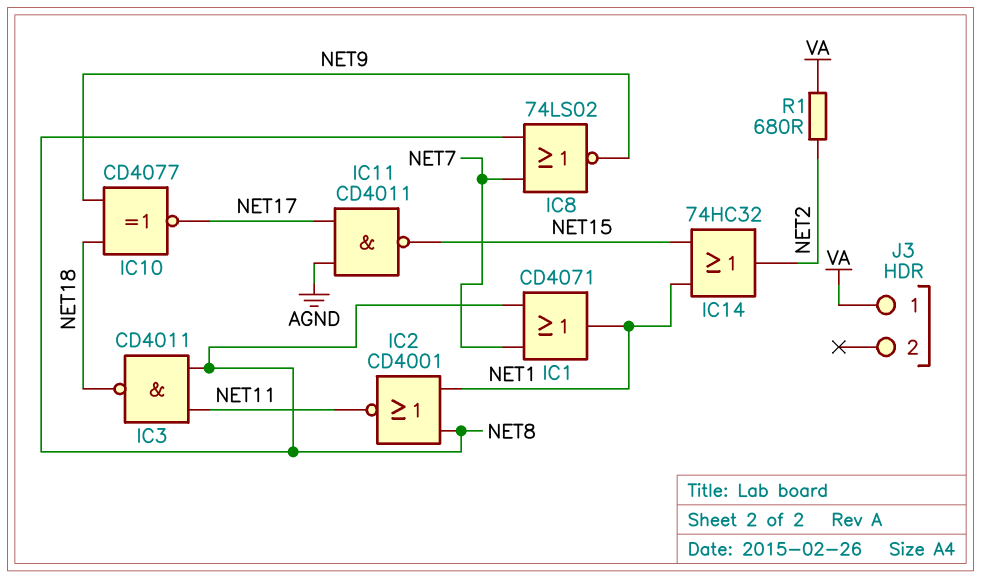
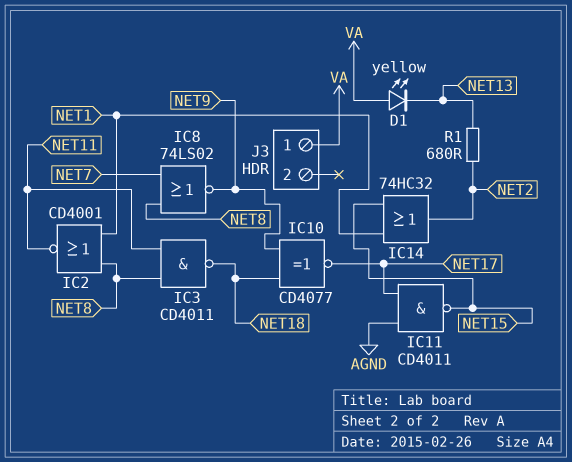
D1: none -> LED yellow (A VA, K NET13)
IC1: OR CD4071 (in NET7, in NET8, out NET1) -> none
R1: 680 (NET2, VA) -> 680 (NET2, NET13)

